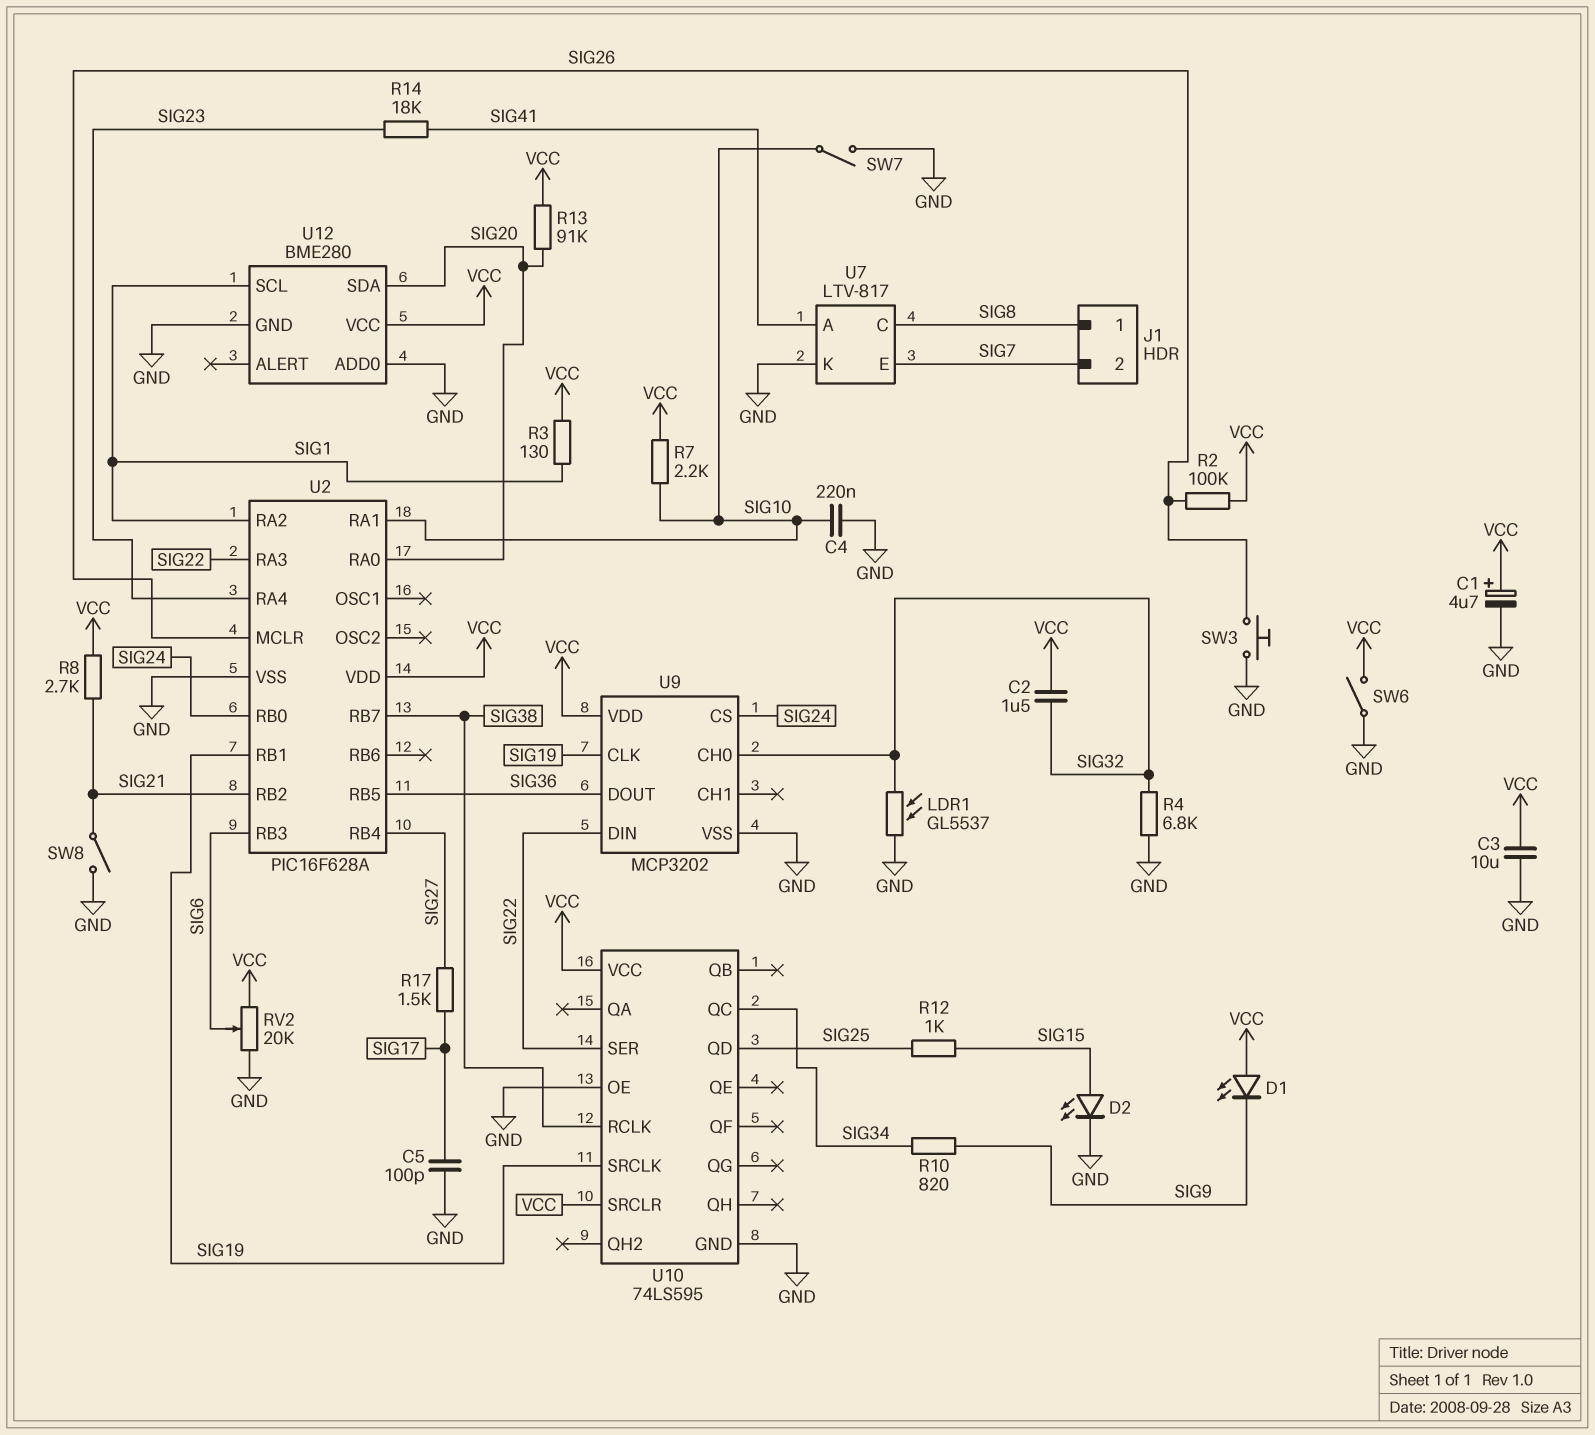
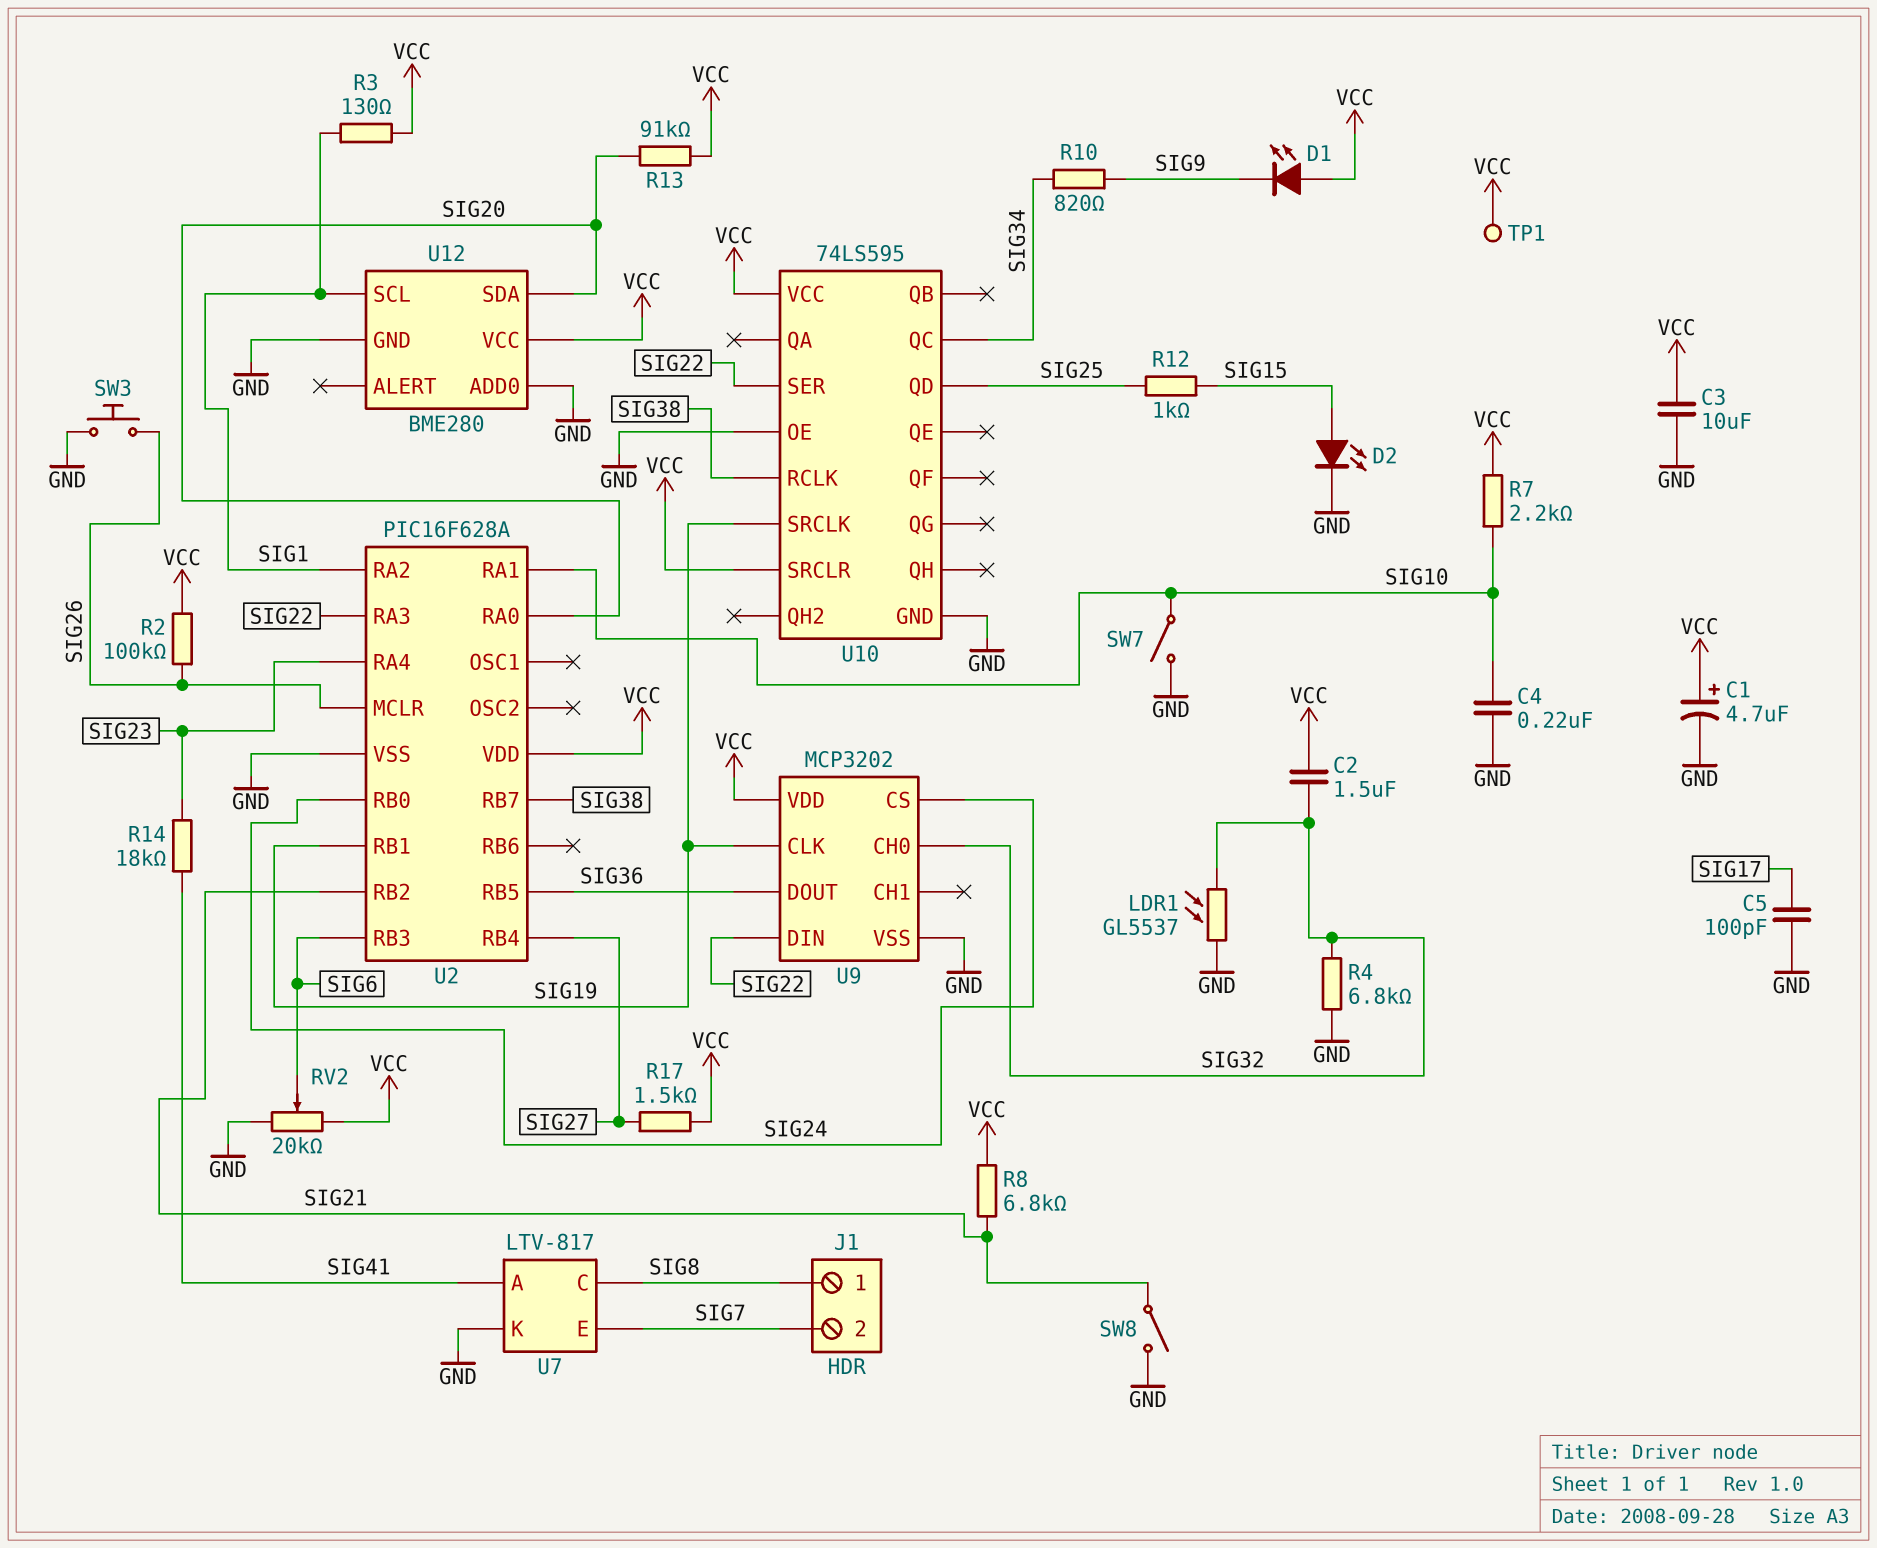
R8: 2.7k (SIG21, VCC) -> 6.8k (SIG21, VCC)
R17: 1.5k (SIG17, SIG27) -> 1.5k (SIG27, VCC)
SW6: switch (GND, VCC) -> none
TP1: none -> test point (VCC)

